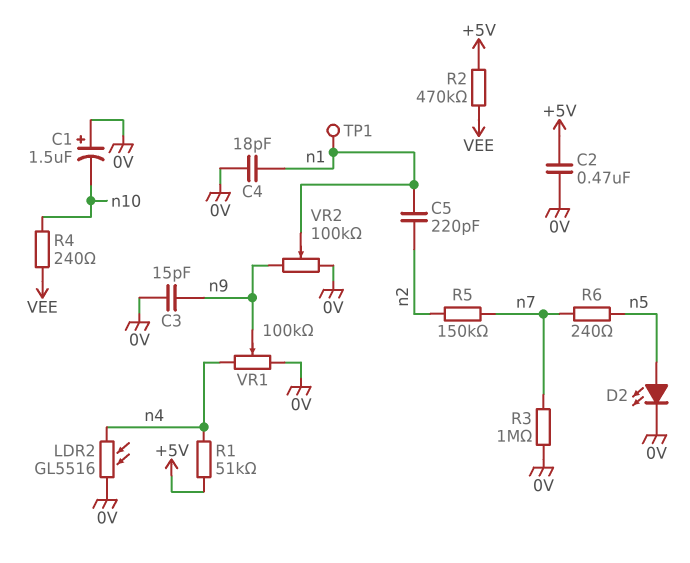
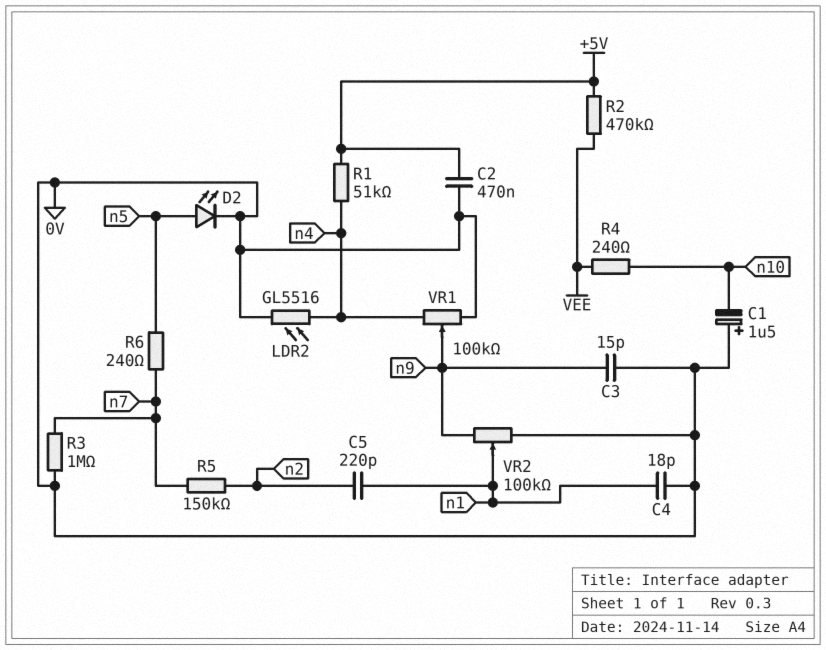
TP1: test point (n1) -> none

